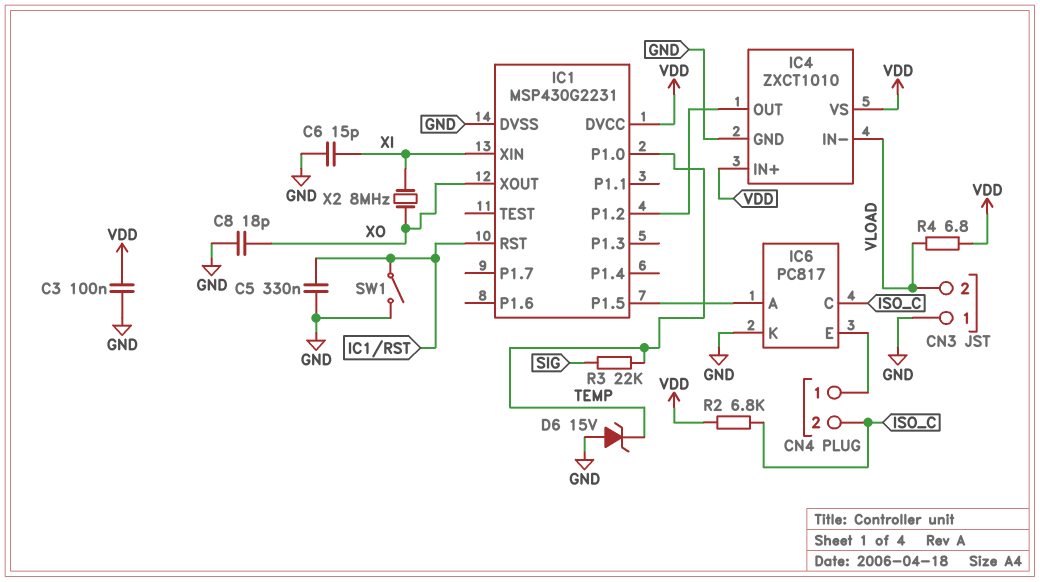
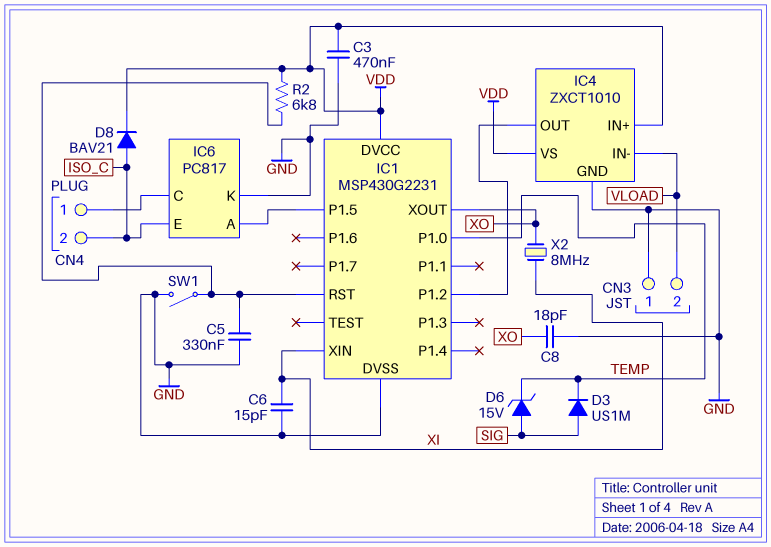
C3: 100nF (GND, VDD) -> 470nF (GND, VDD)
D3: none -> diode US1M (A SIG, K TEMP)
D6: zener 15V (A GND, K TEMP) -> zener 15V (A SIG, K TEMP)
D8: none -> diode BAV21 (A ISO_C, K VDD)
IC6 pin C: ISO_C -> CN4/1
IC6 pin E: CN4/1 -> ISO_C
R2: 6.8k (ISO_C, VDD) -> 6.8k (IC1/RST, VDD)
R3: 22k (SIG, TEMP) -> none
R4: 6.8 (VDD, VLOAD) -> none

